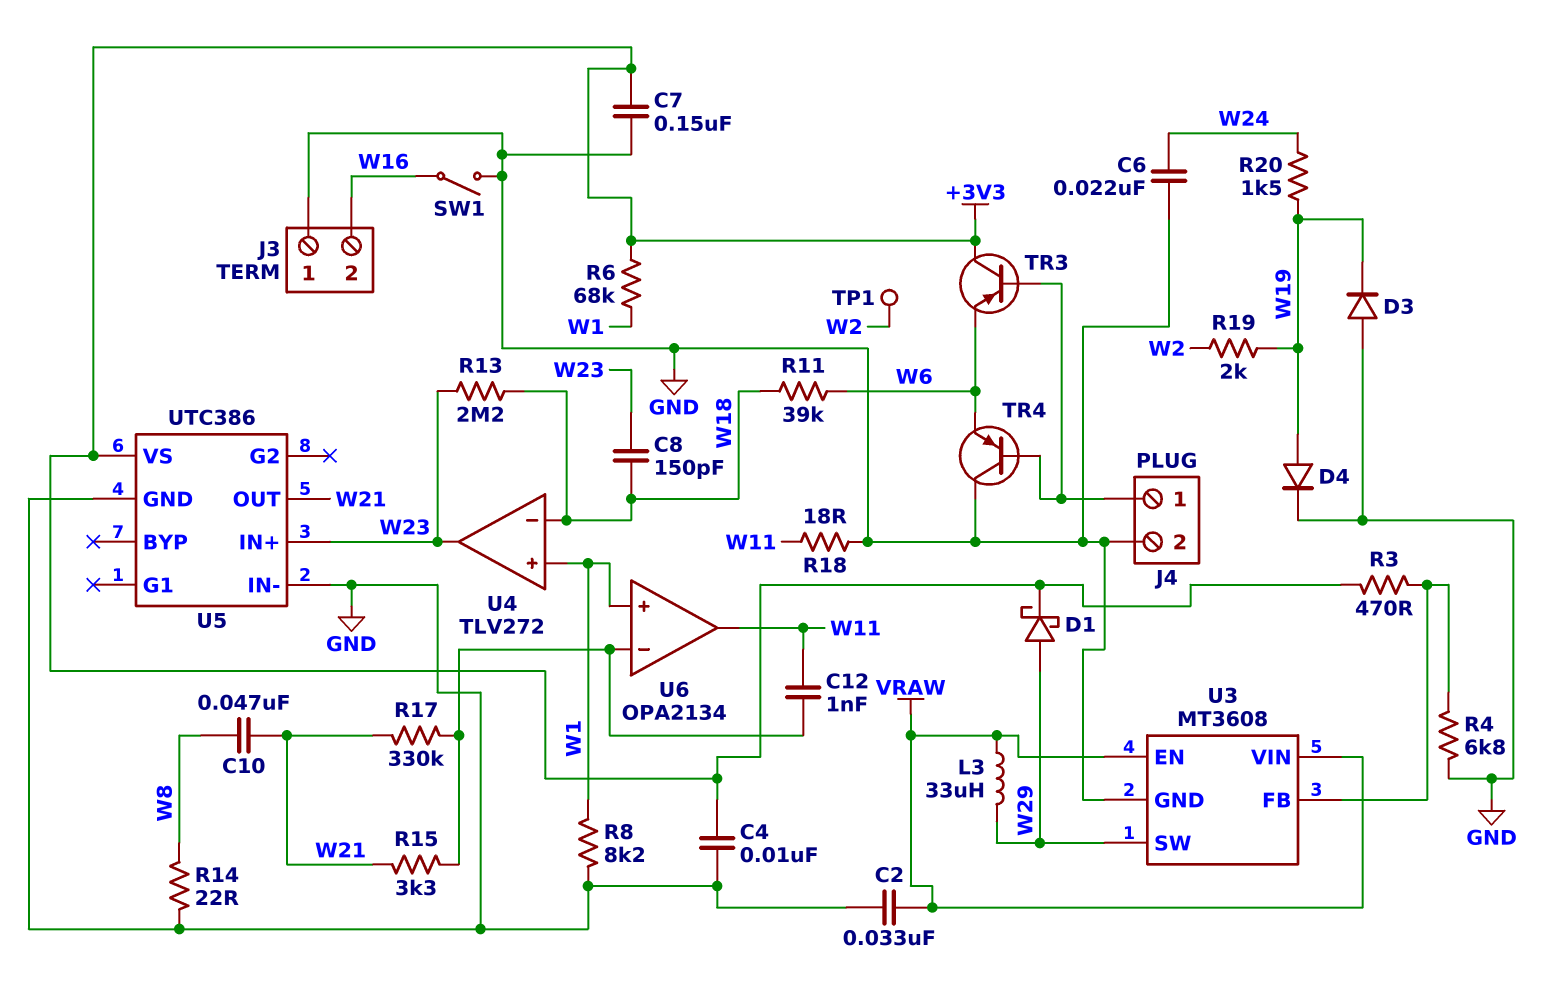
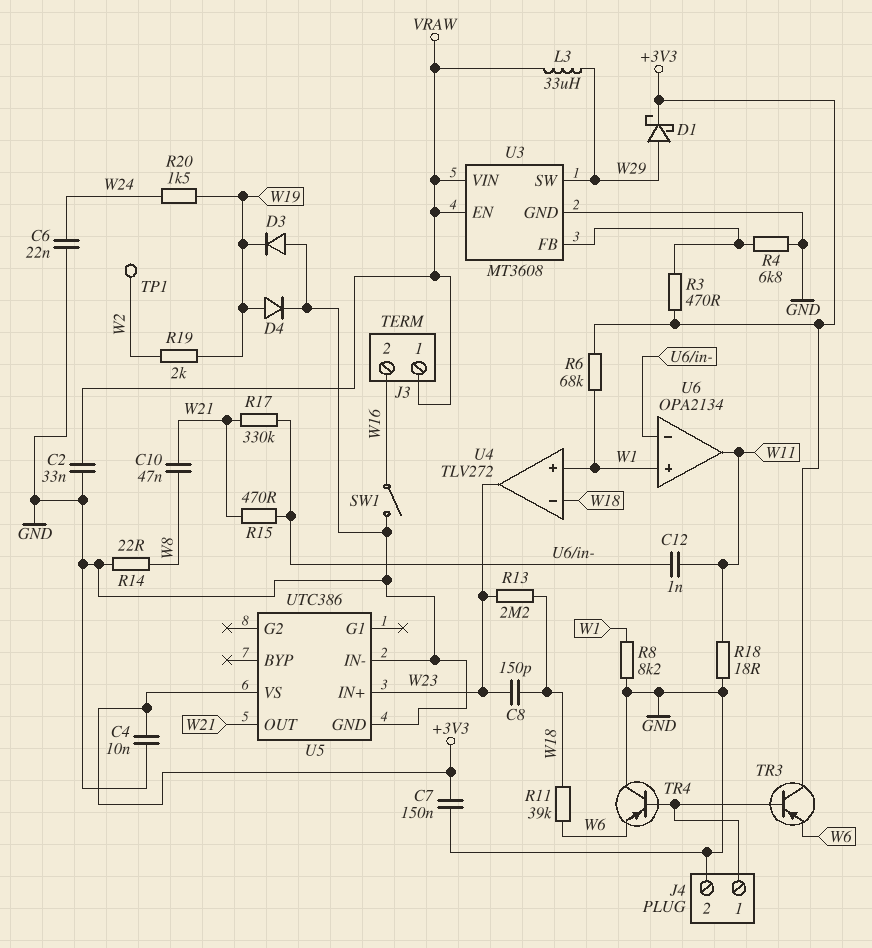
J3 pin 1: GND -> VRAW
R15: 3.3k (U6/in-, W21) -> 470 (U6/in-, W21)

